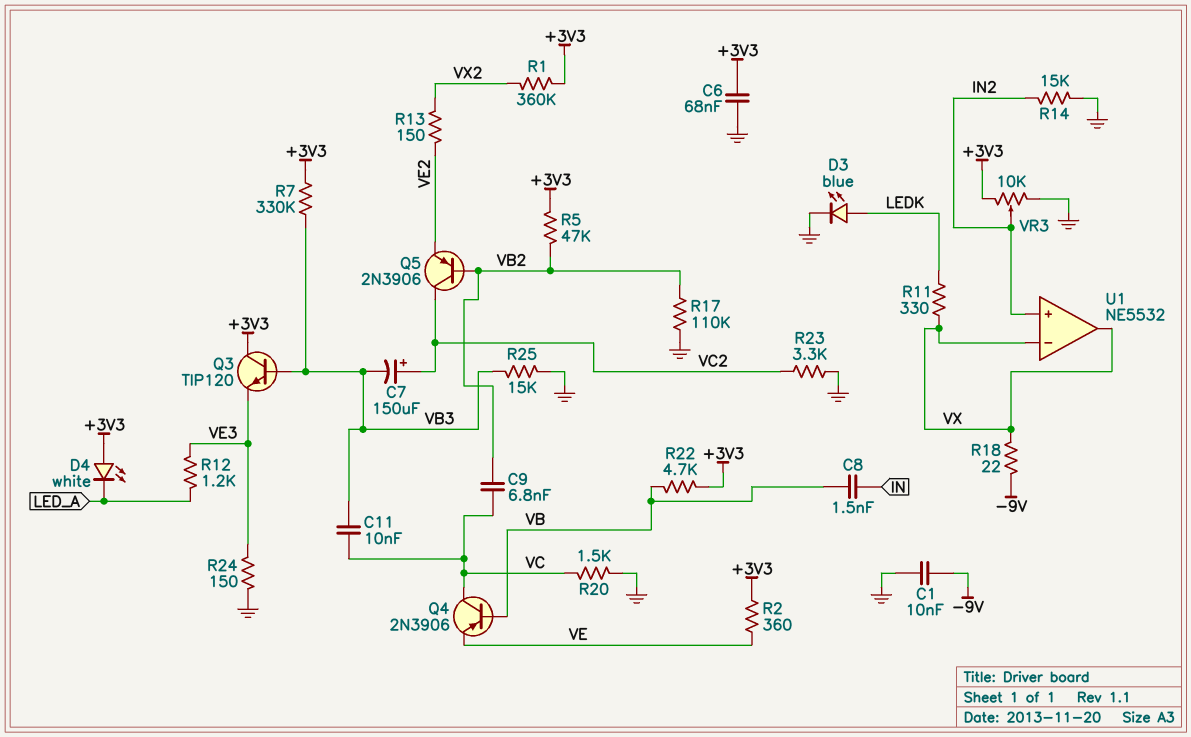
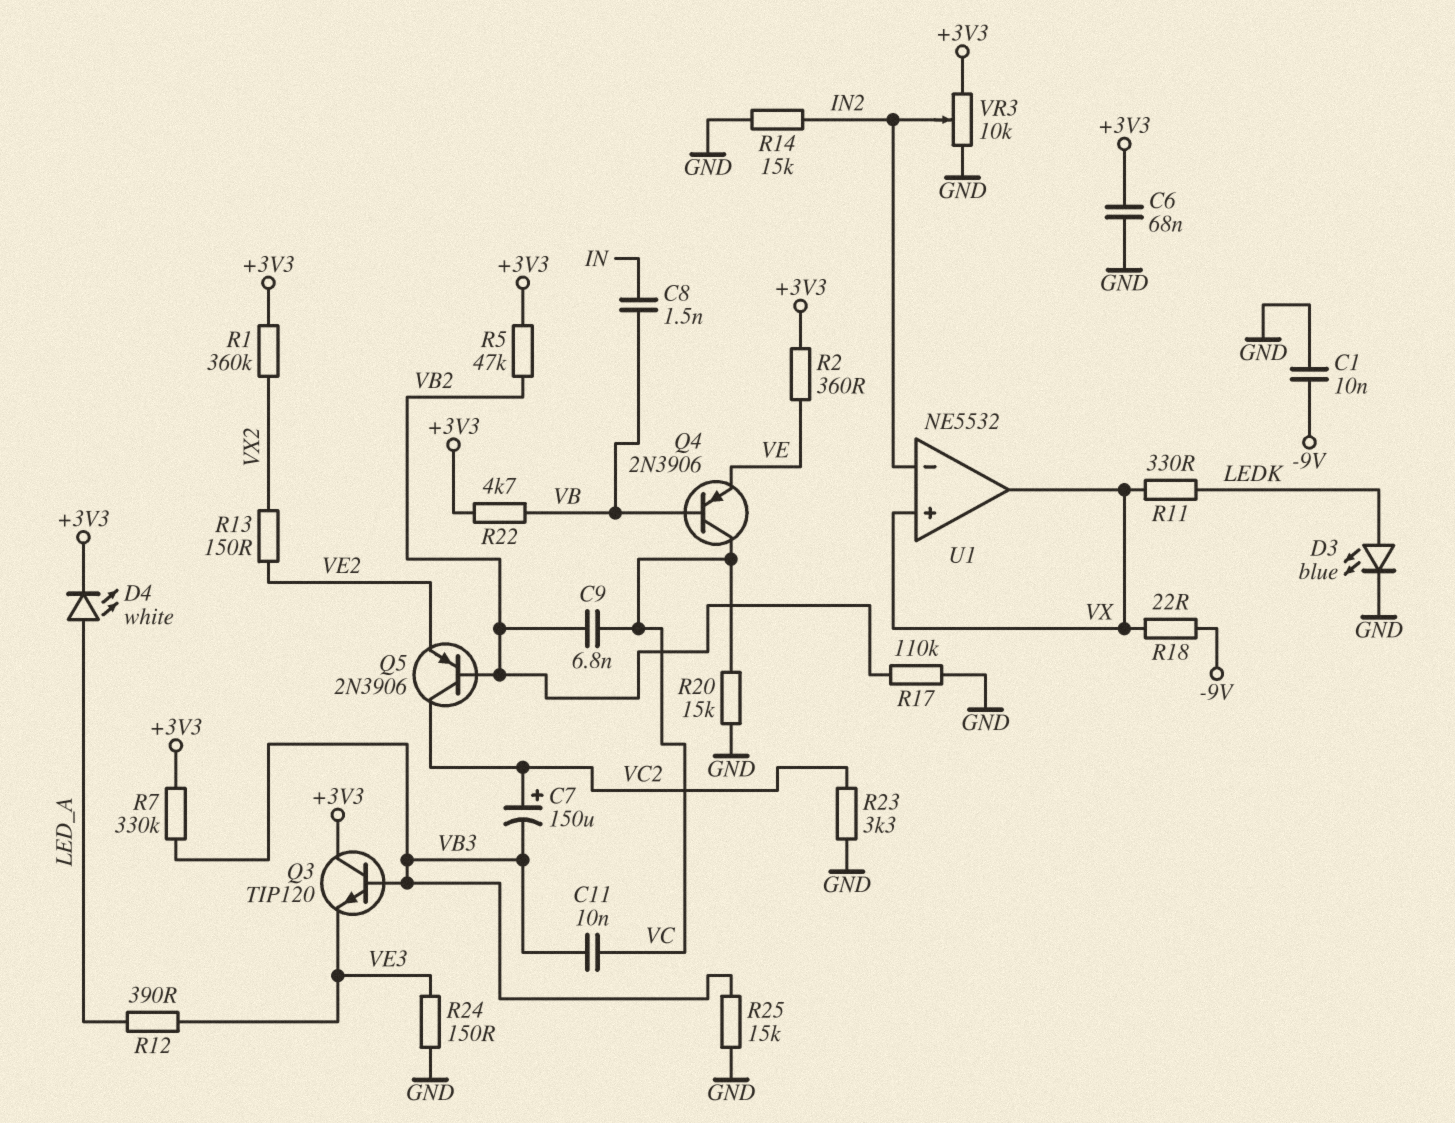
D4: LED white (A +3V3, K LED_A) -> LED white (A LED_A, K +3V3)
R12: 1.2k (LED_A, VE3) -> 390 (LED_A, VE3)
R20: 1.5k (GND, VC) -> 15k (GND, VC)
U1 pin in+: IN2 -> VX
U1 pin in-: VX -> IN2

